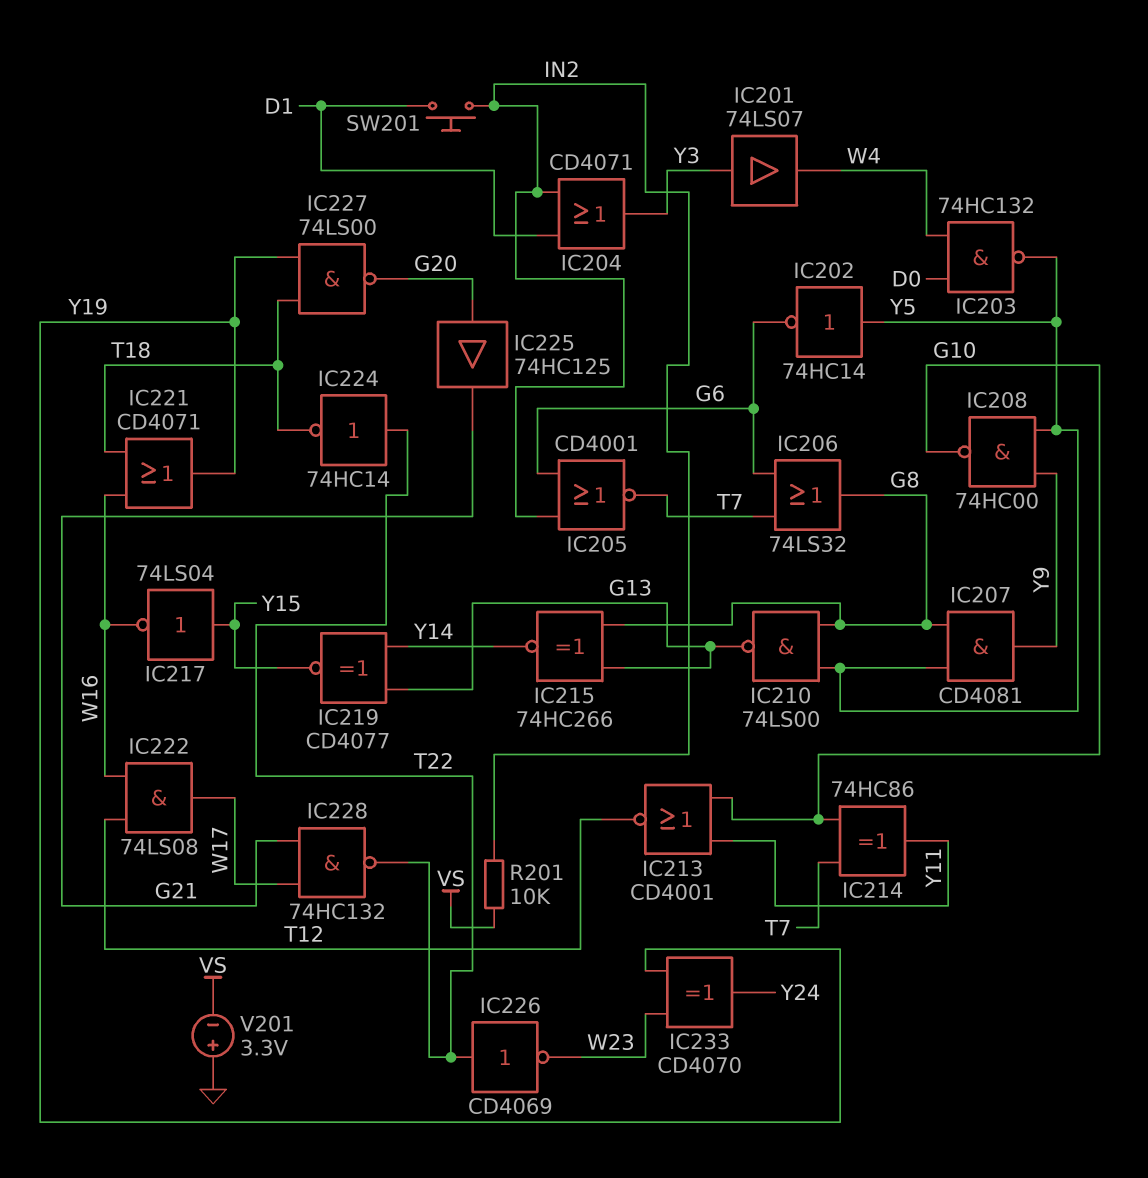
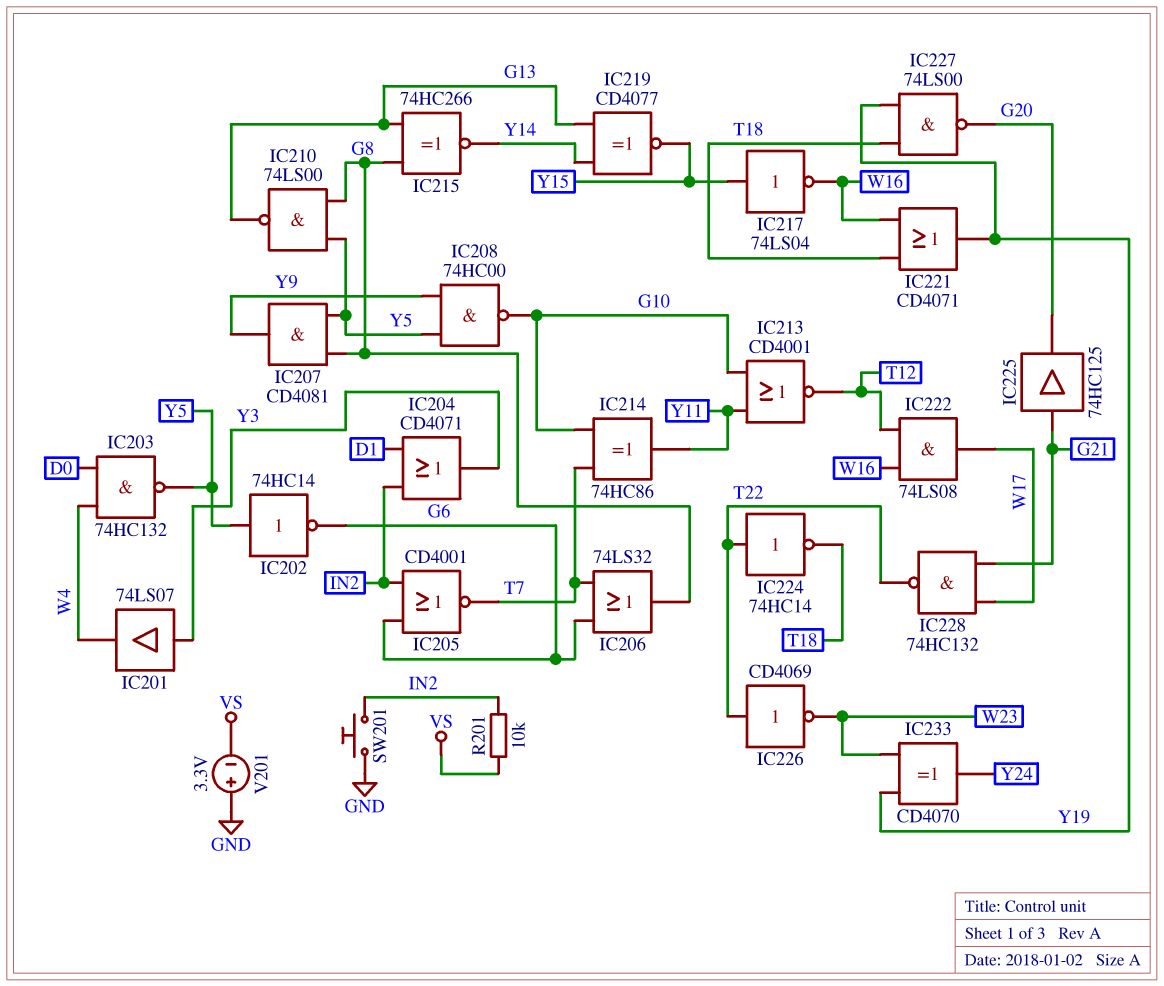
IC225: buffer 74HC125 (in G20, out G21) -> buffer 74HC125 (in G21, out G20)
SW201: button (D1, IN2) -> button (GND, IN2)

